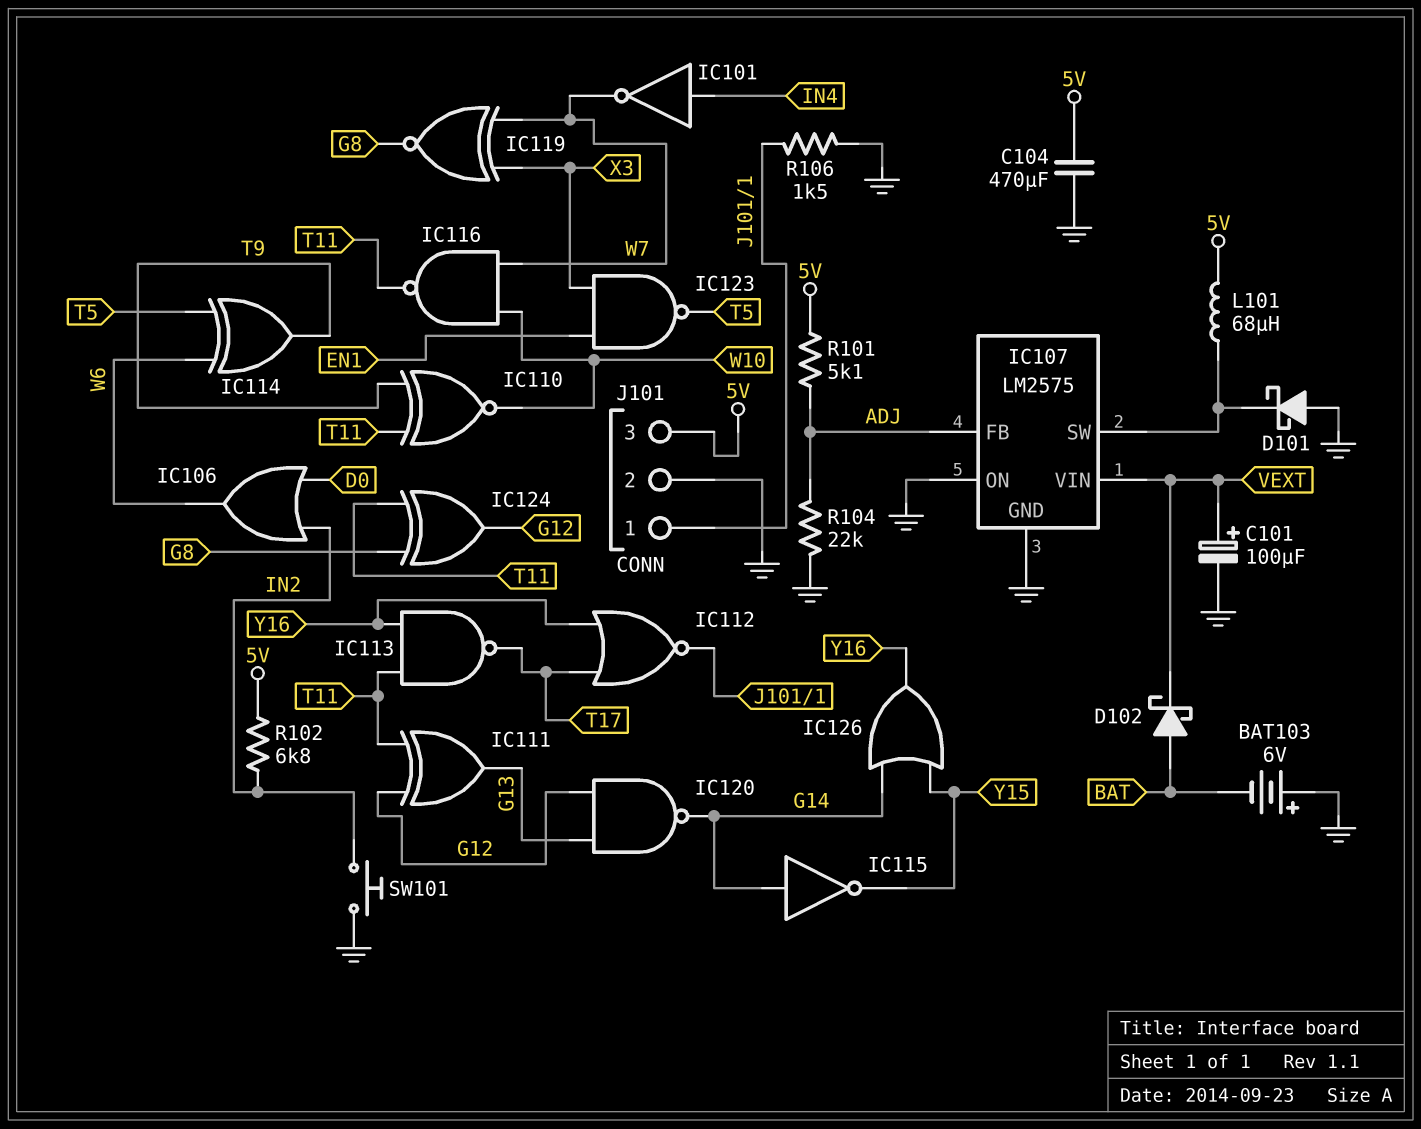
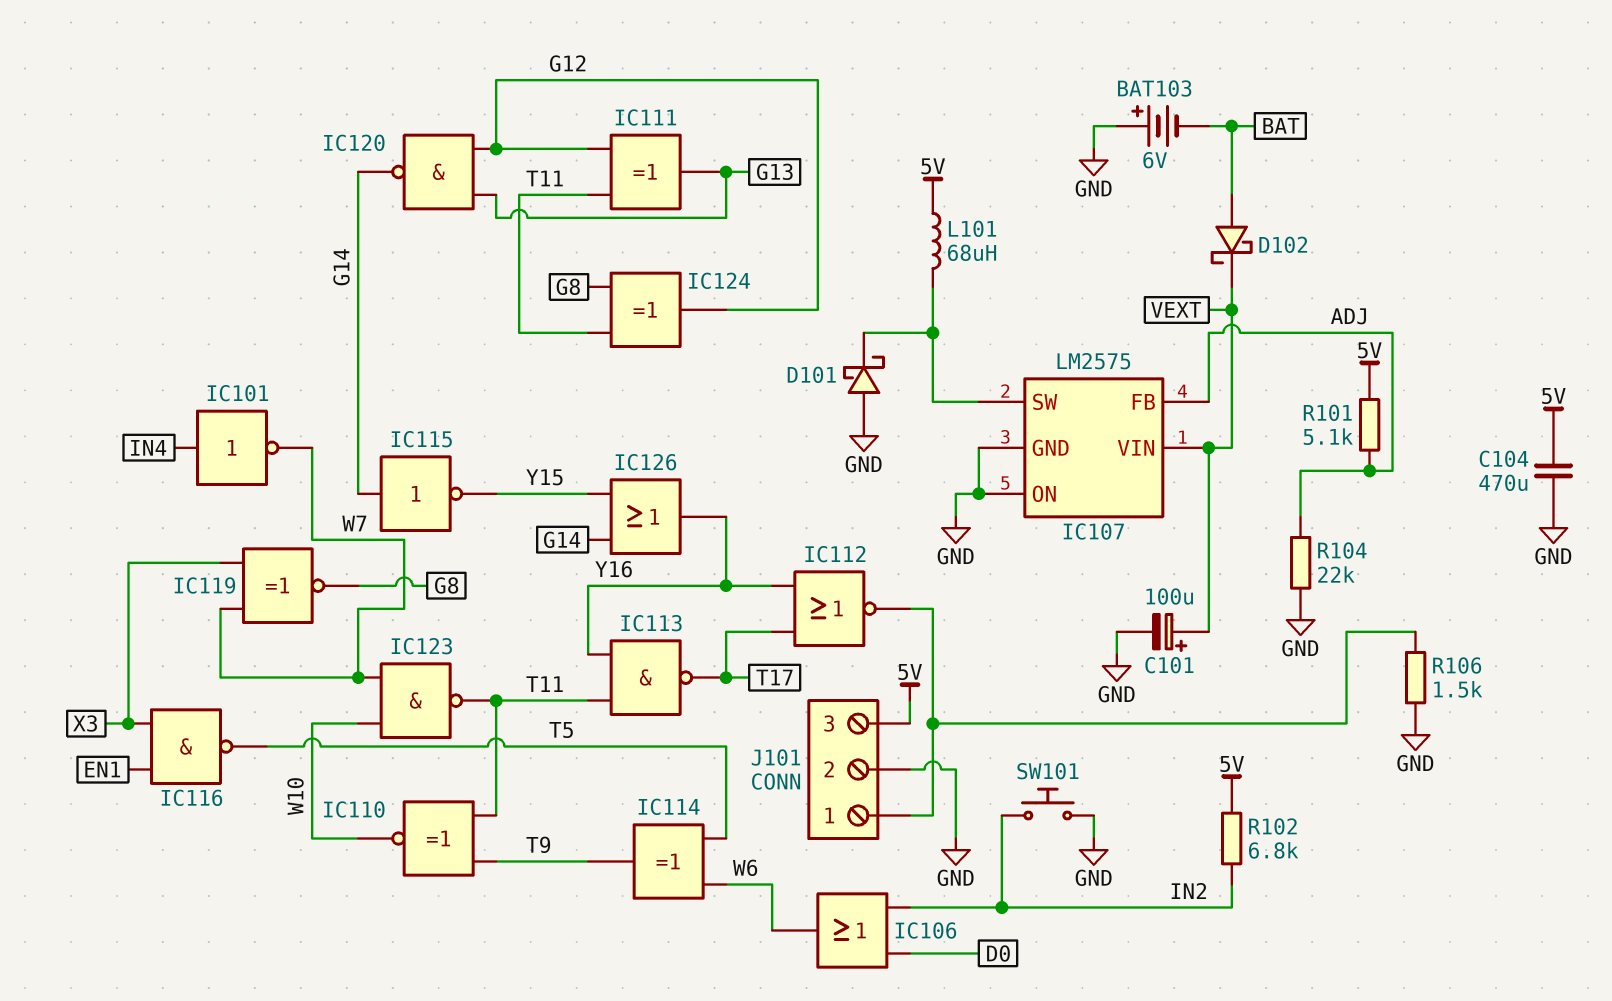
IC116: NAND (in W7, in W10, out T11) -> NAND (in EN1, in X3, out T5)
IC123: NAND (in EN1, in X3, out T5) -> NAND (in W7, in W10, out T11)

